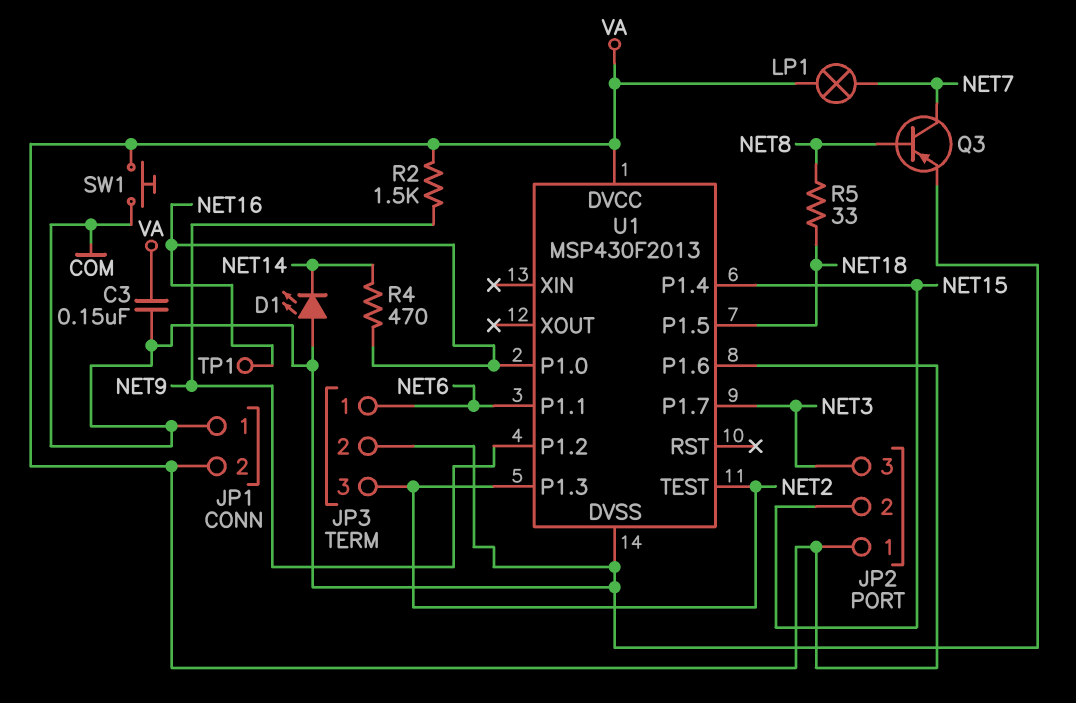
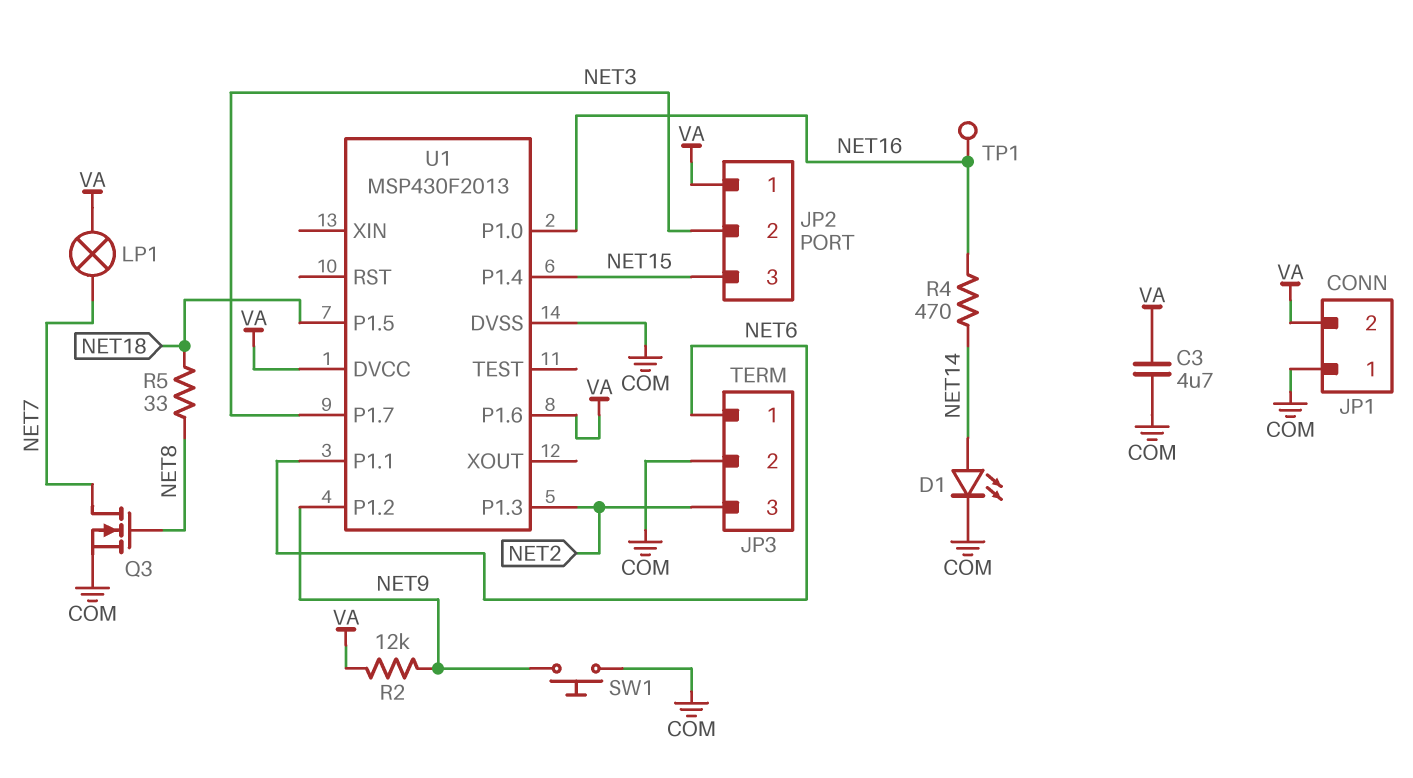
C3: 150nF (COM, VA) -> 4.7uF (COM, VA)
D1: LED (A COM, K NET14) -> LED (A NET14, K COM)
JP2 pin 2: NET15 -> NET3
JP2 pin 3: NET3 -> NET15
Q3: PNP (B NET8, C NET7, E COM) -> NMOS (G NET8, D NET7, S COM)
R2: 1.5k (NET9, VA) -> 12k (NET9, VA)
SW1: button (COM, VA) -> button (COM, NET9)
U1 pin TEST: NET2 -> none

